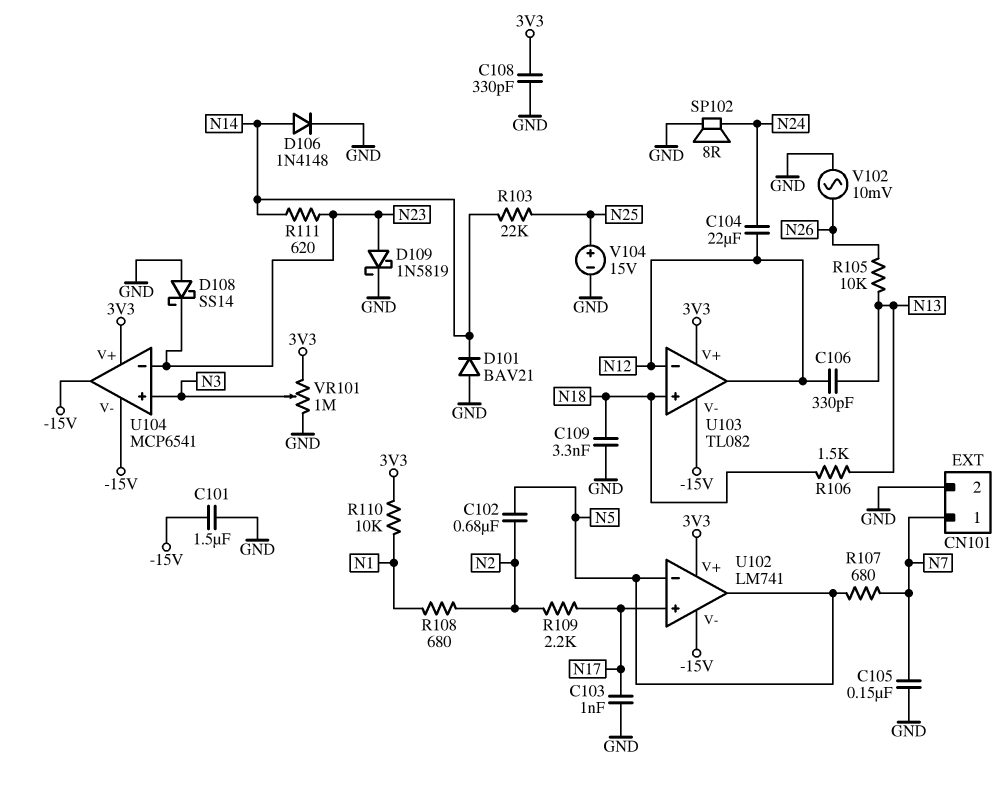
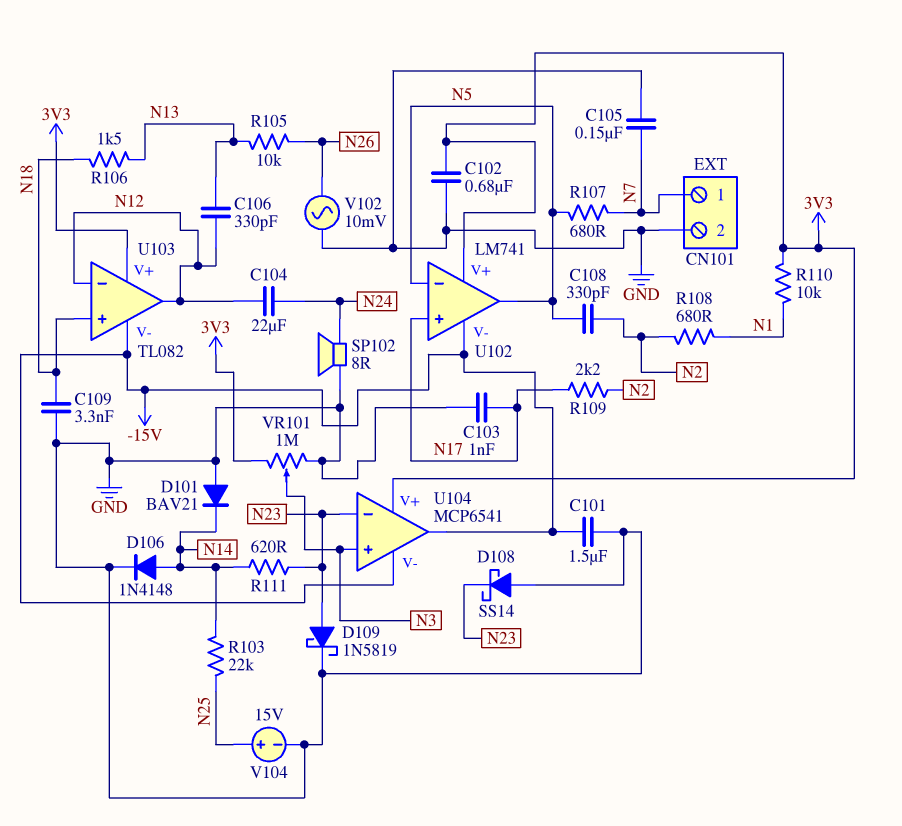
C102: 680nF (N2, N5) -> 680nF (3V3, GND)
C108: 330pF (3V3, GND) -> 330pF (N2, N5)

